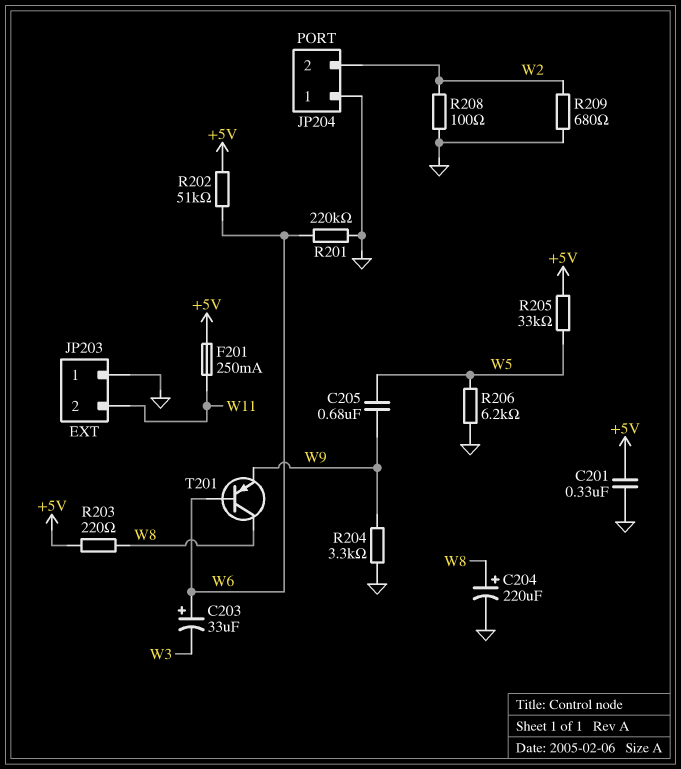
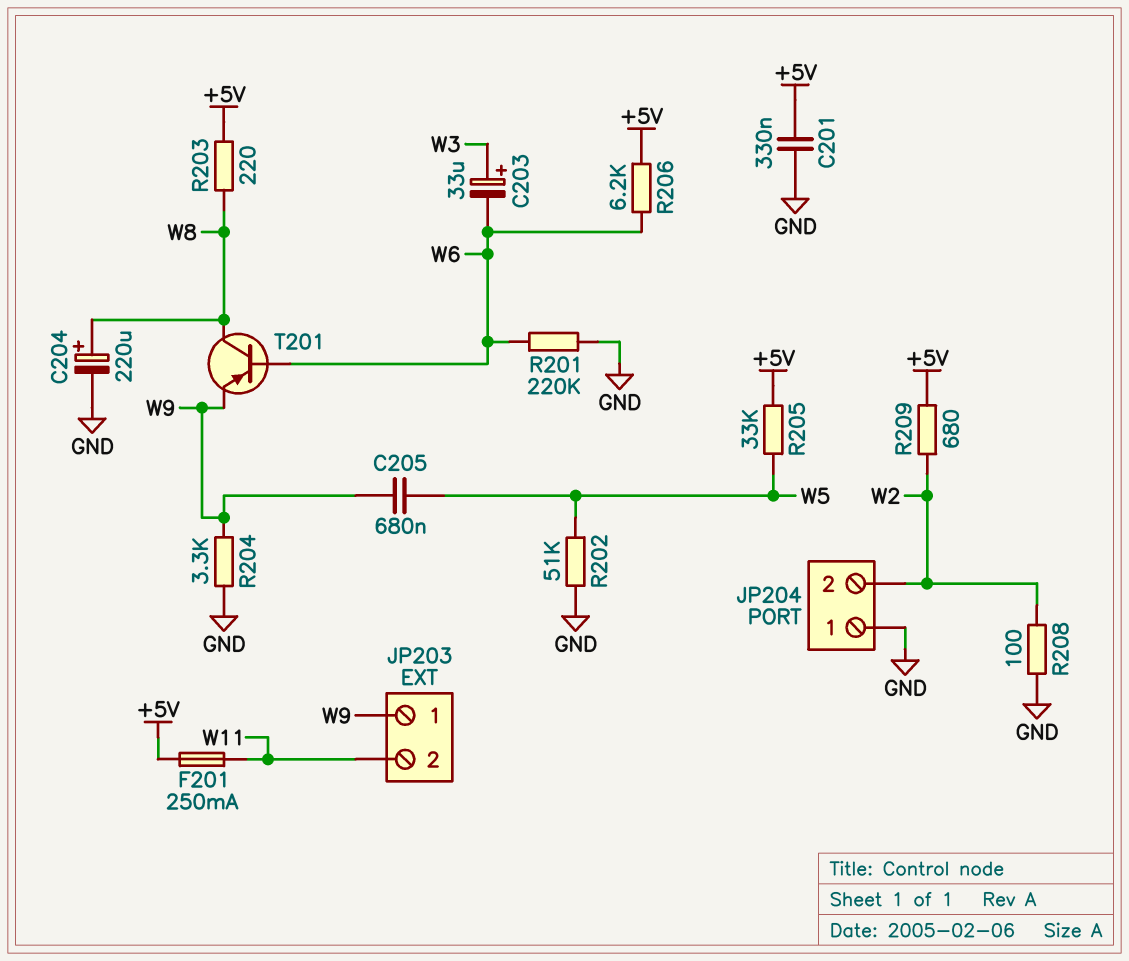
C203: 33uF (plus W6, minus W3) -> 33uF (plus W3, minus W6)
JP203 pin 1: GND -> W9
R202: 51k (+5V, W6) -> 51k (GND, W5)
R206: 6.2k (GND, W5) -> 6.2k (+5V, W6)
R209: 680 (GND, W2) -> 680 (+5V, W2)

